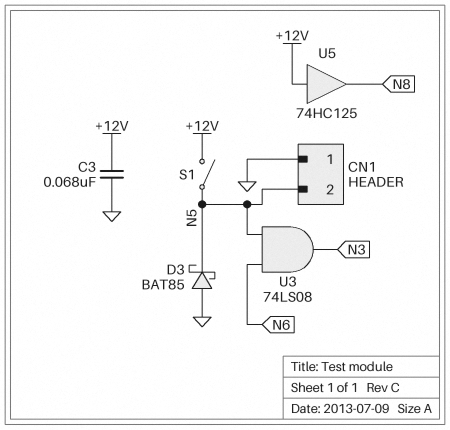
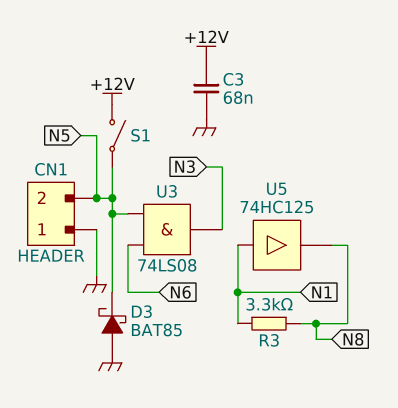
R3: none -> 3.3k (N1, N8)
U5: buffer 74HC125 (in +12V, out N8) -> buffer 74HC125 (in N1, out N8)

